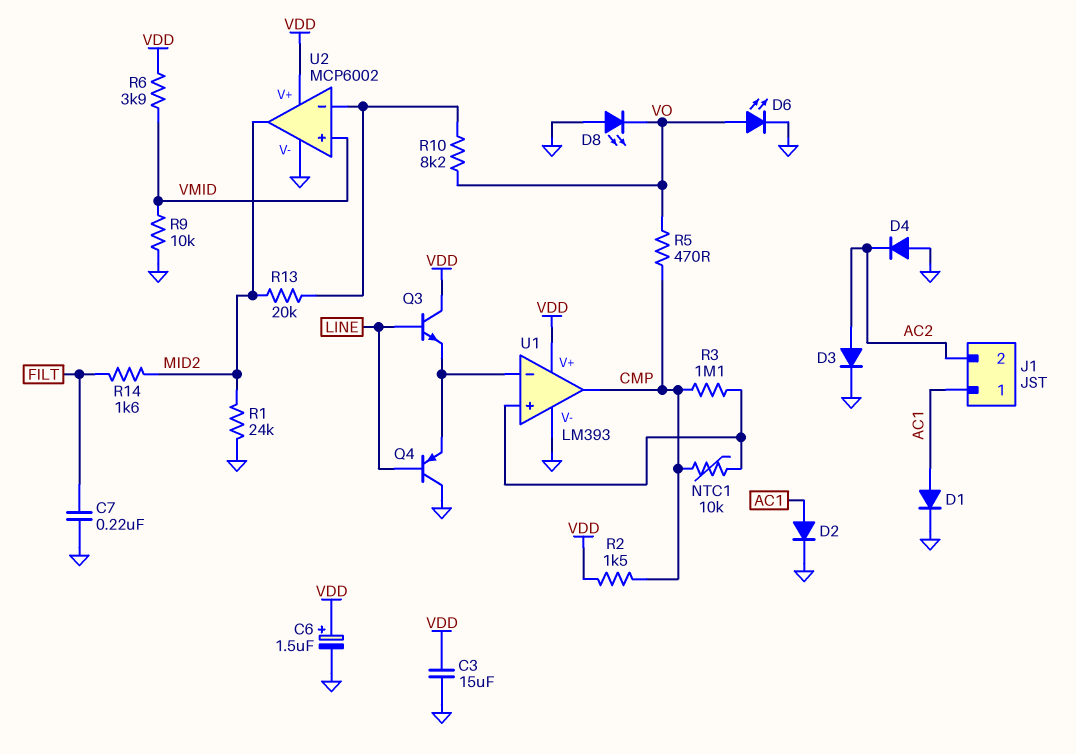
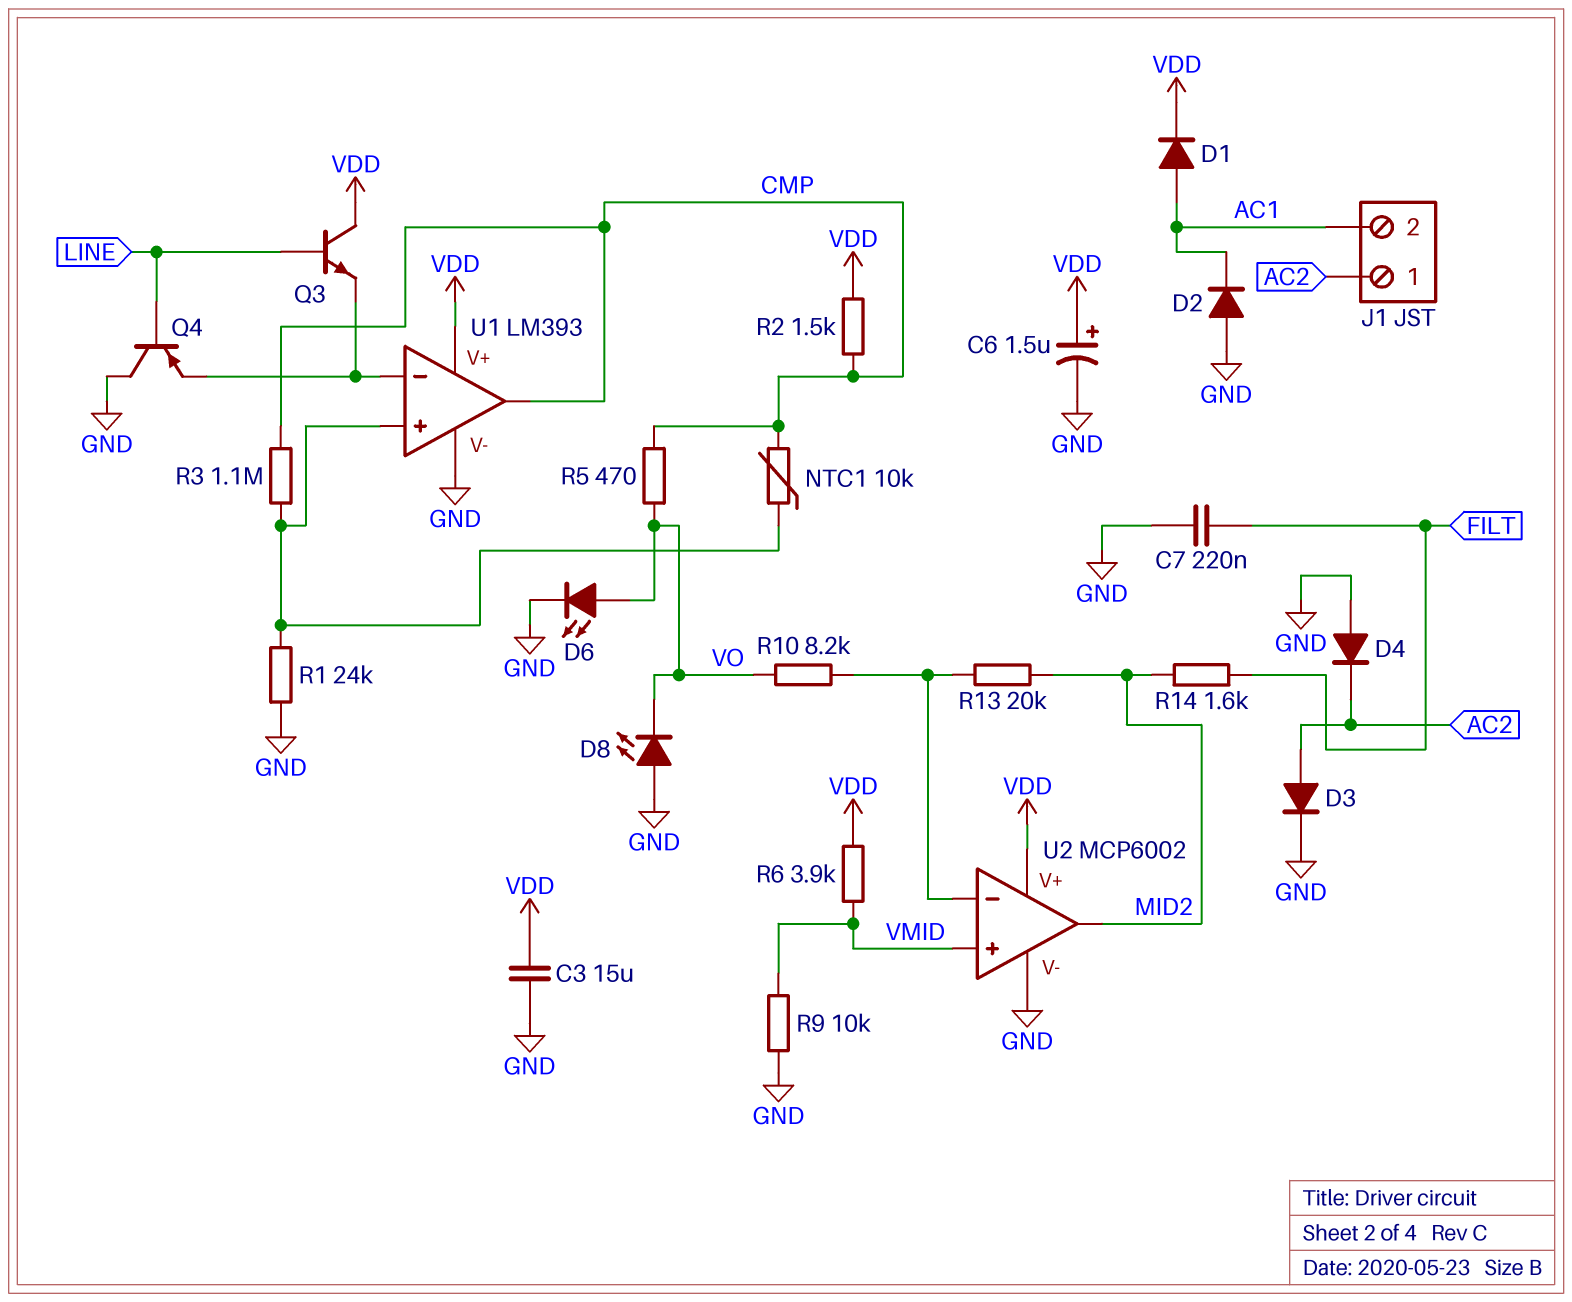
D1: diode (A AC1, K GND) -> diode (A AC1, K VDD)
D2: diode (A AC1, K GND) -> diode (A GND, K AC1)
J1 pin 1: AC1 -> AC2
J1 pin 2: AC2 -> AC1
R1: 24k (GND, MID2) -> 24k (GND, U1/in+)

